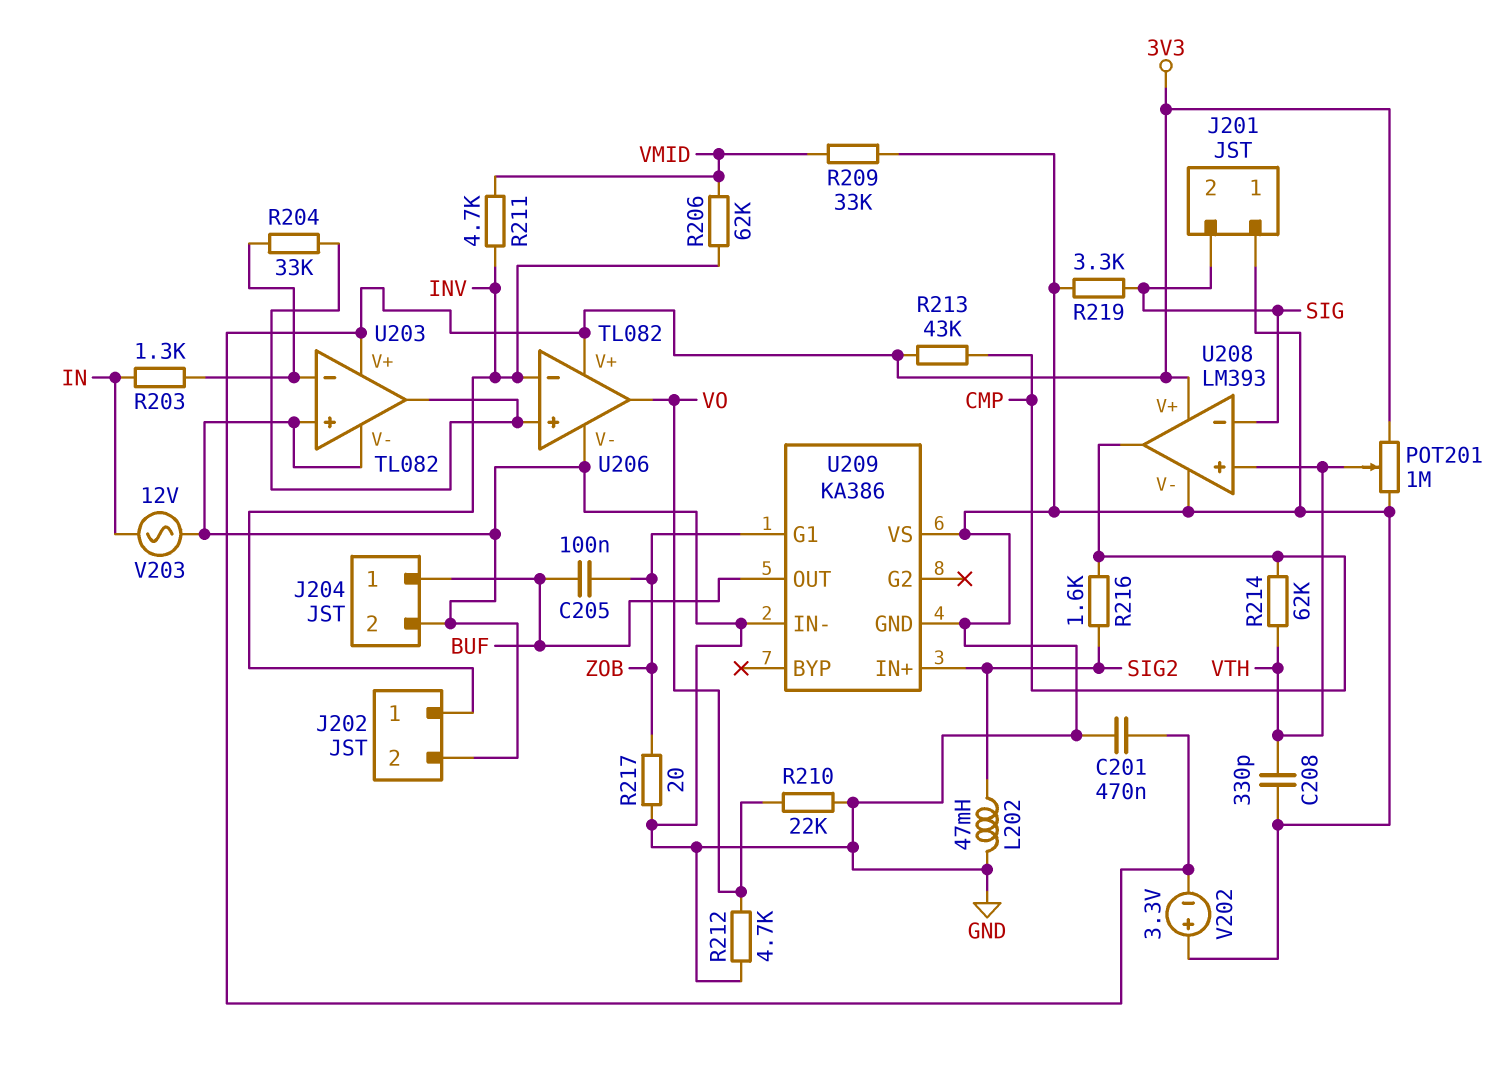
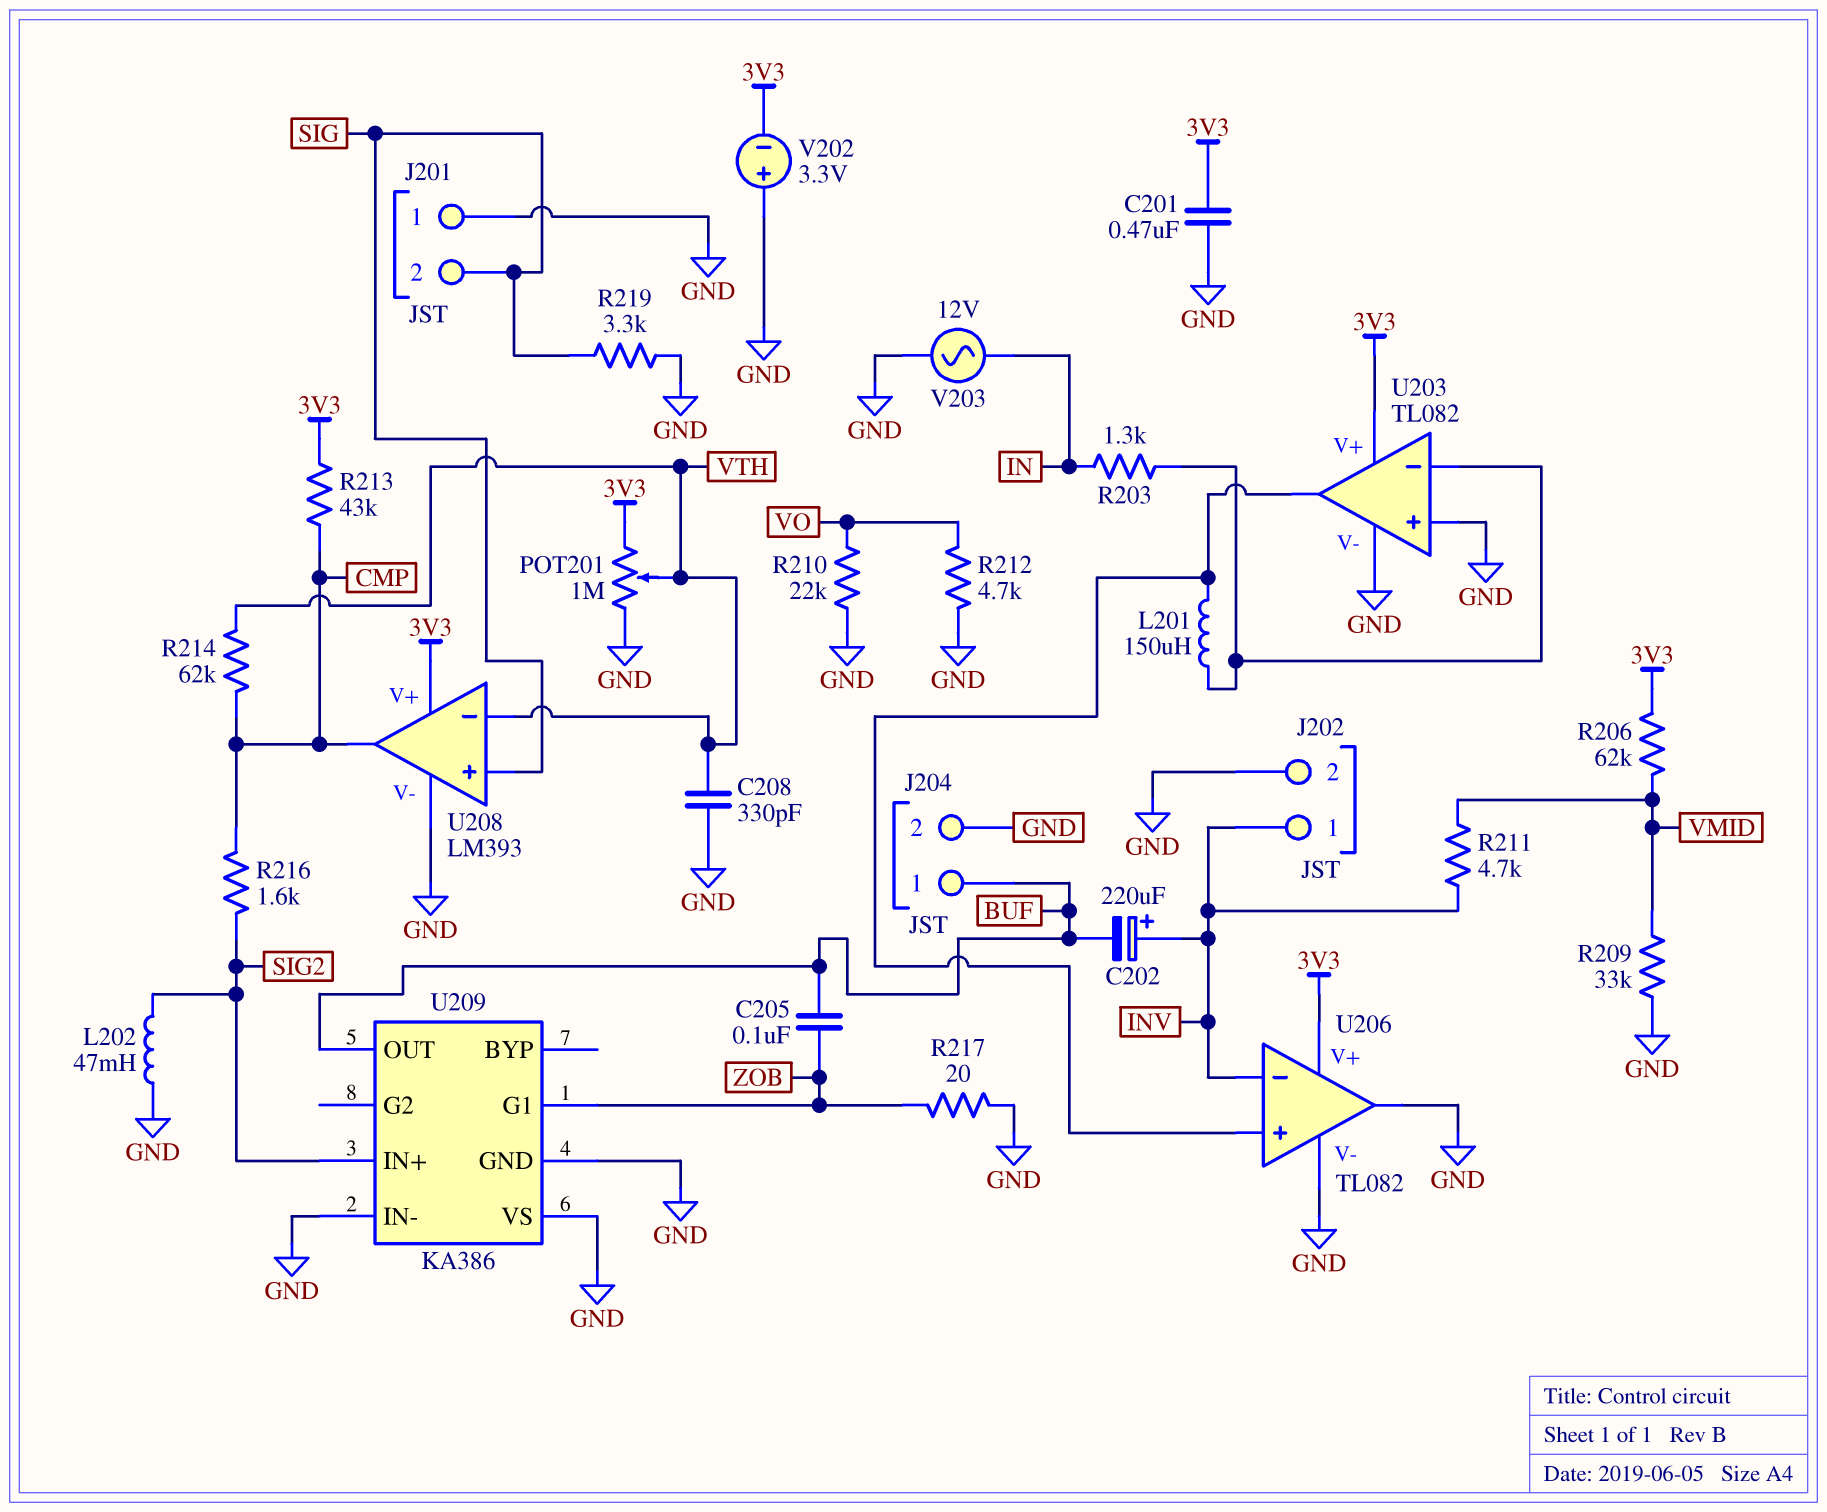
C202: none -> 220uF (plus INV, minus BUF)
L201: none -> 150uH (U203/in-, U203/out)
R204: 33k (U203/in-, U203/out) -> none
R206: 62k (INV, VMID) -> 62k (3V3, VMID)
U206 pin out: VO -> GND
U208 pin in+: VTH -> SIG
U208 pin in-: SIG -> VTH

